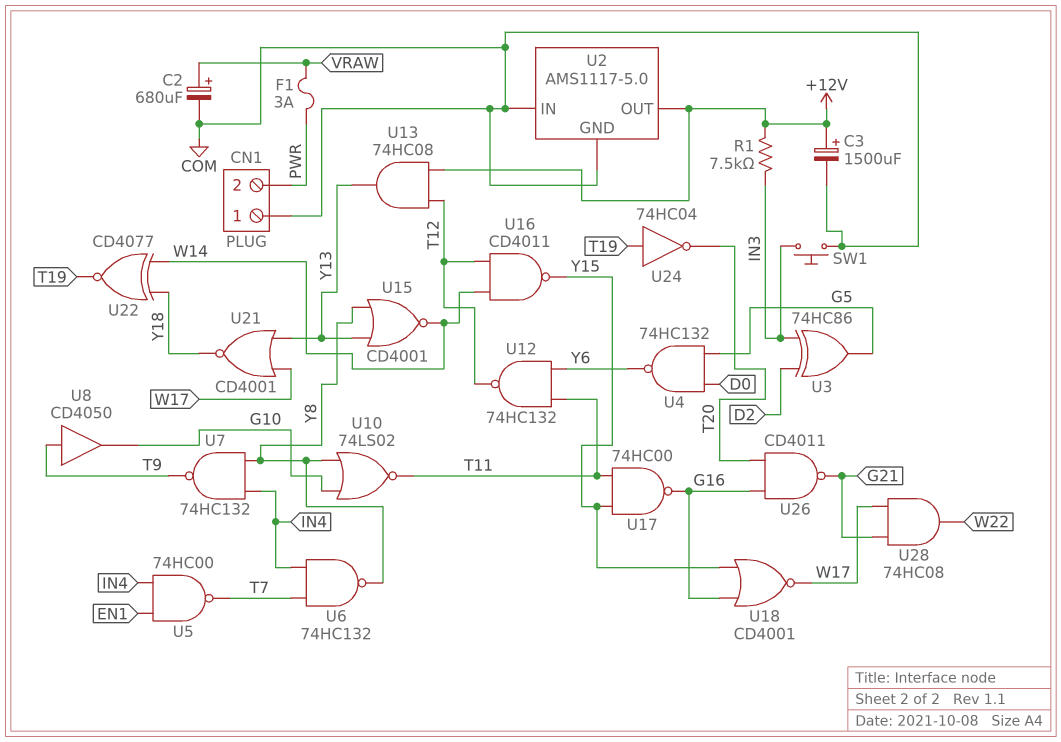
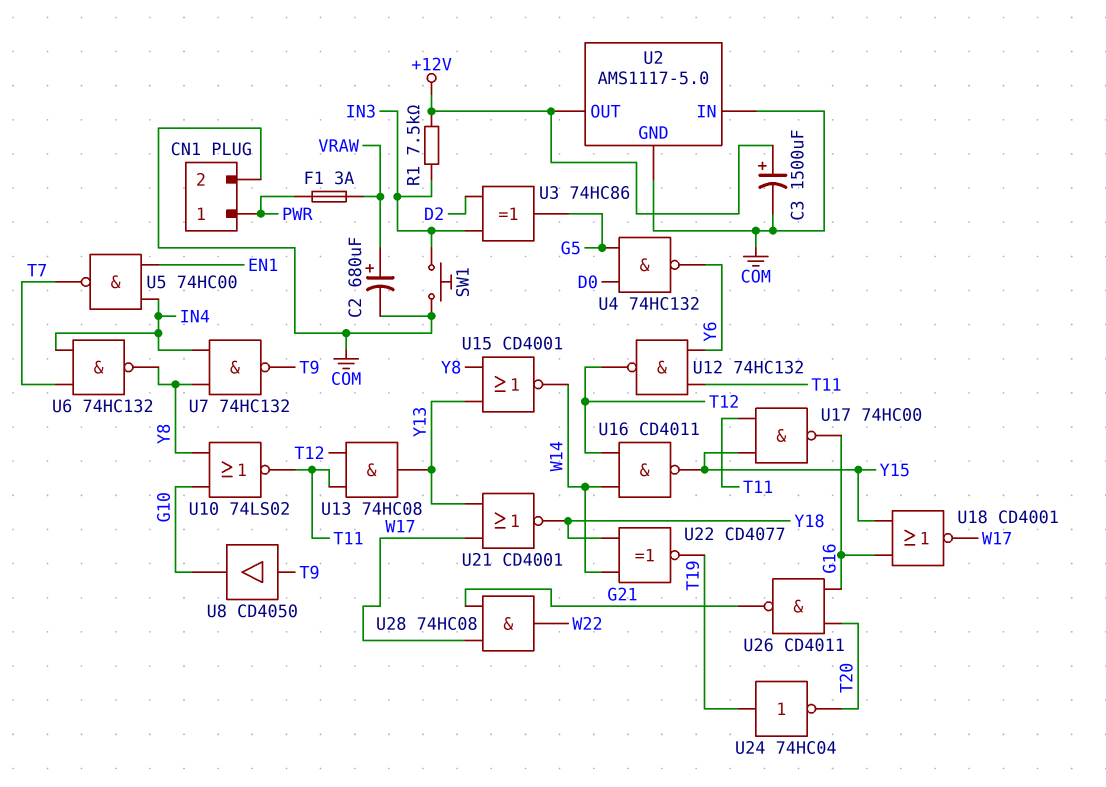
CN1 pin 1: COM -> PWR
CN1 pin 2: PWR -> COM
U13: AND 74HC08 (in +12V, in T12, out Y13) -> AND 74HC08 (in T11, in T12, out Y13)

